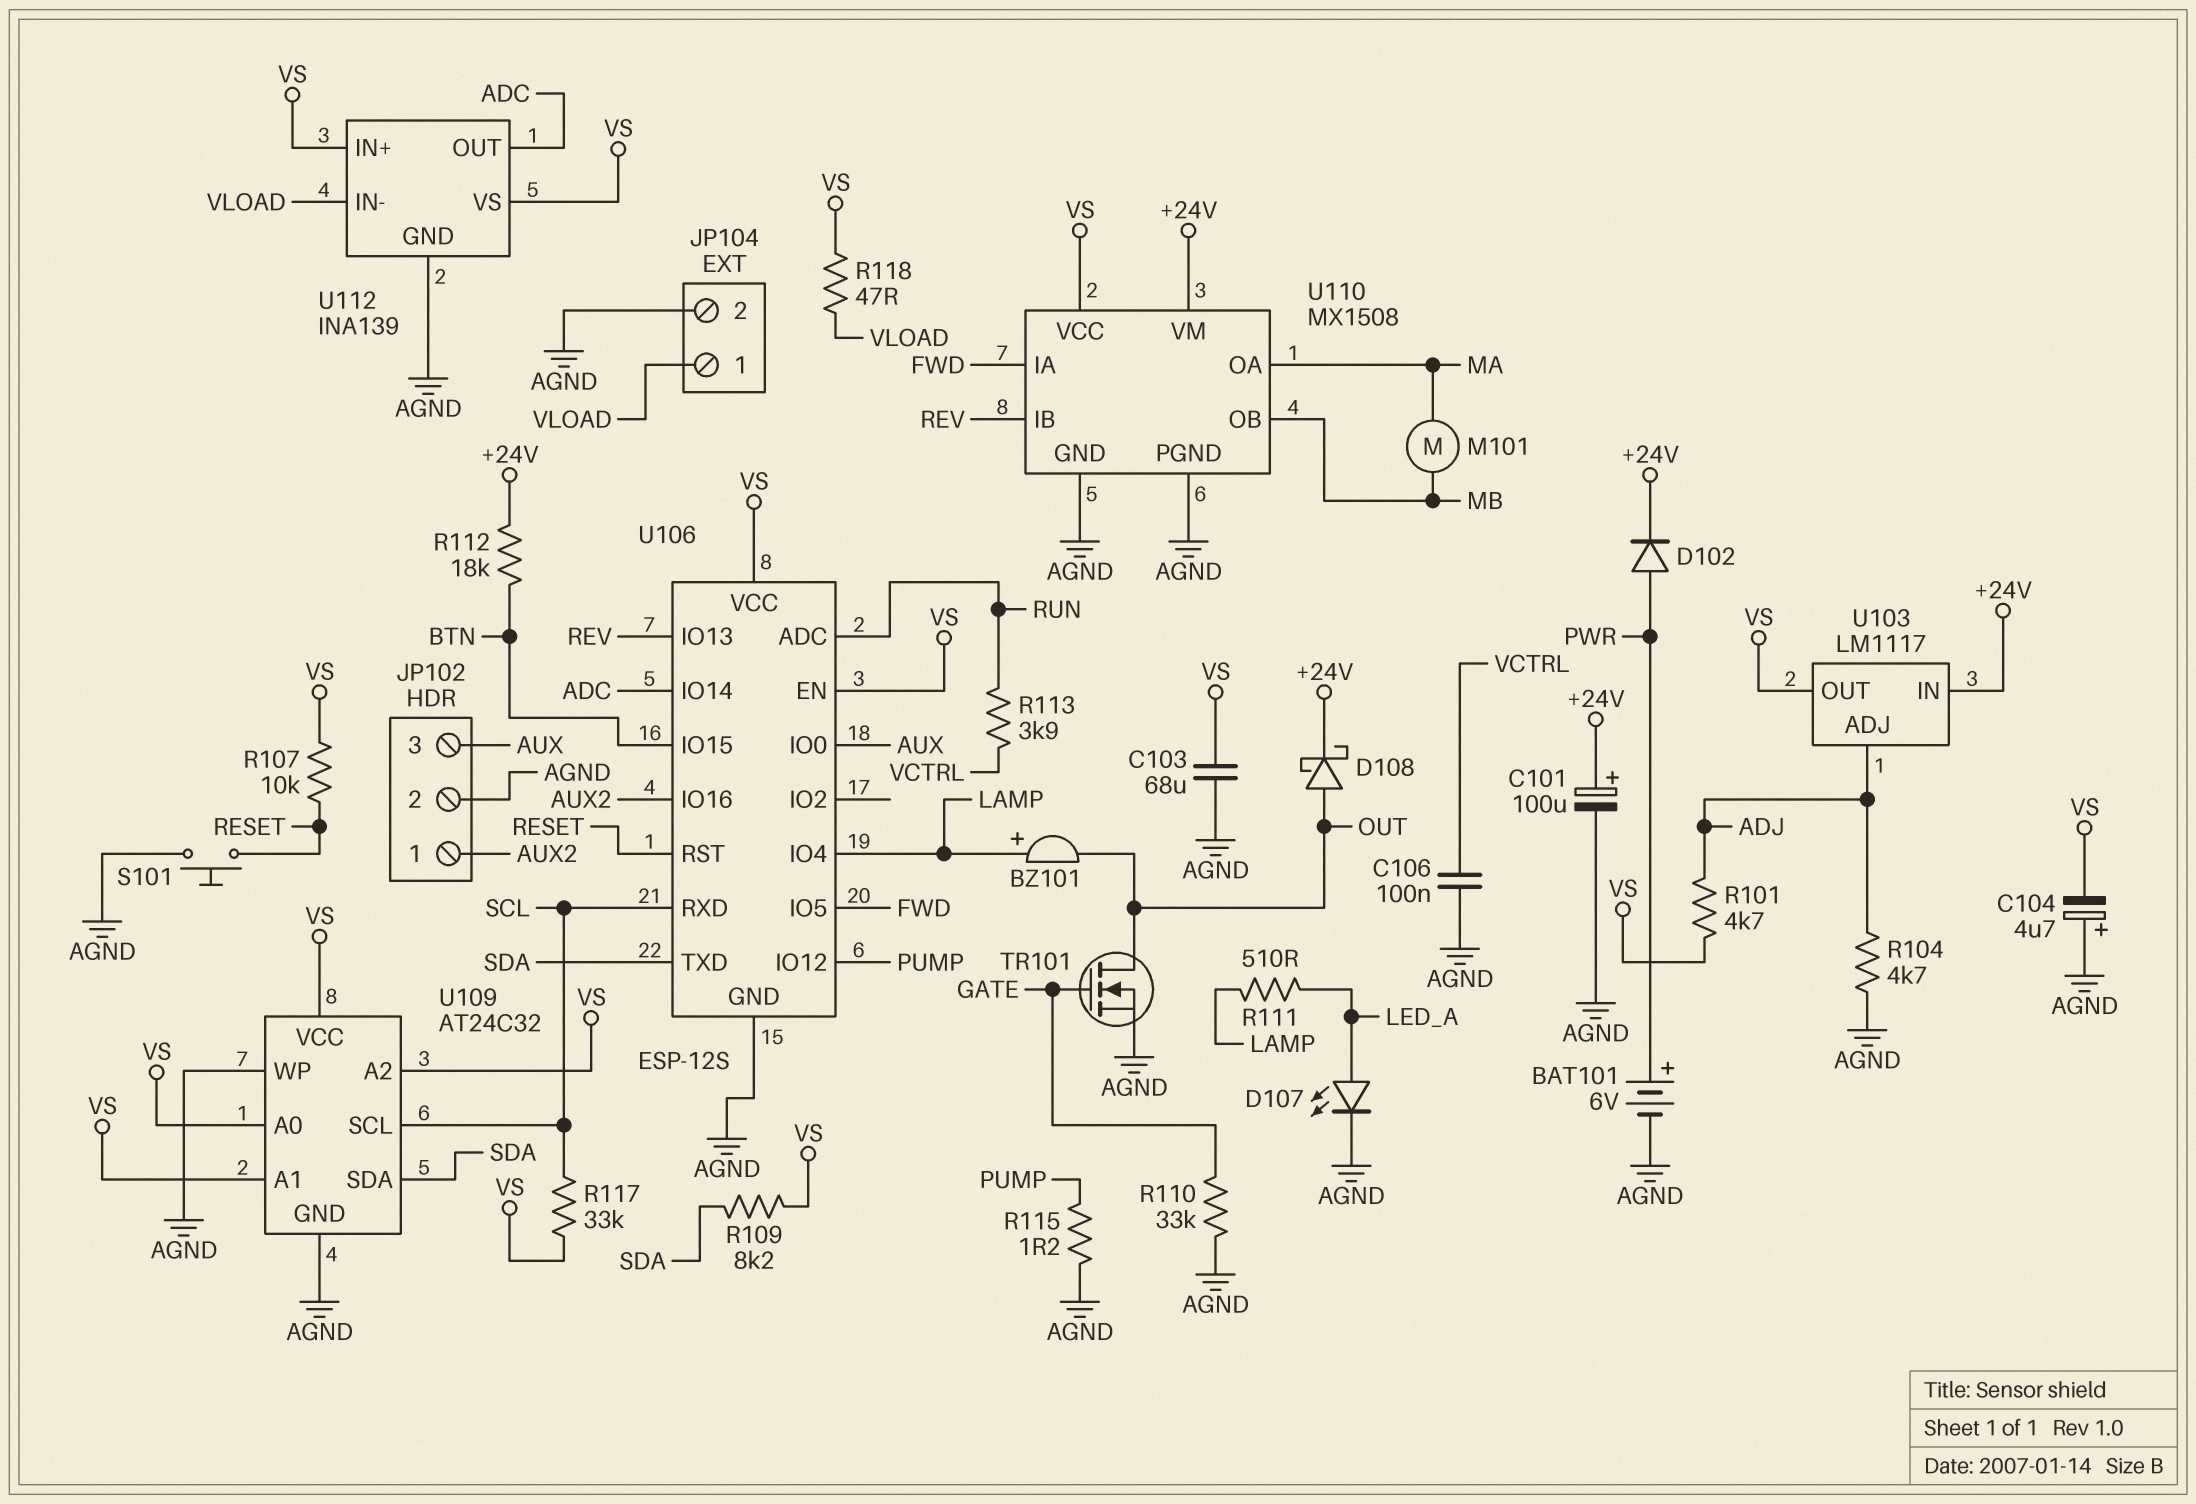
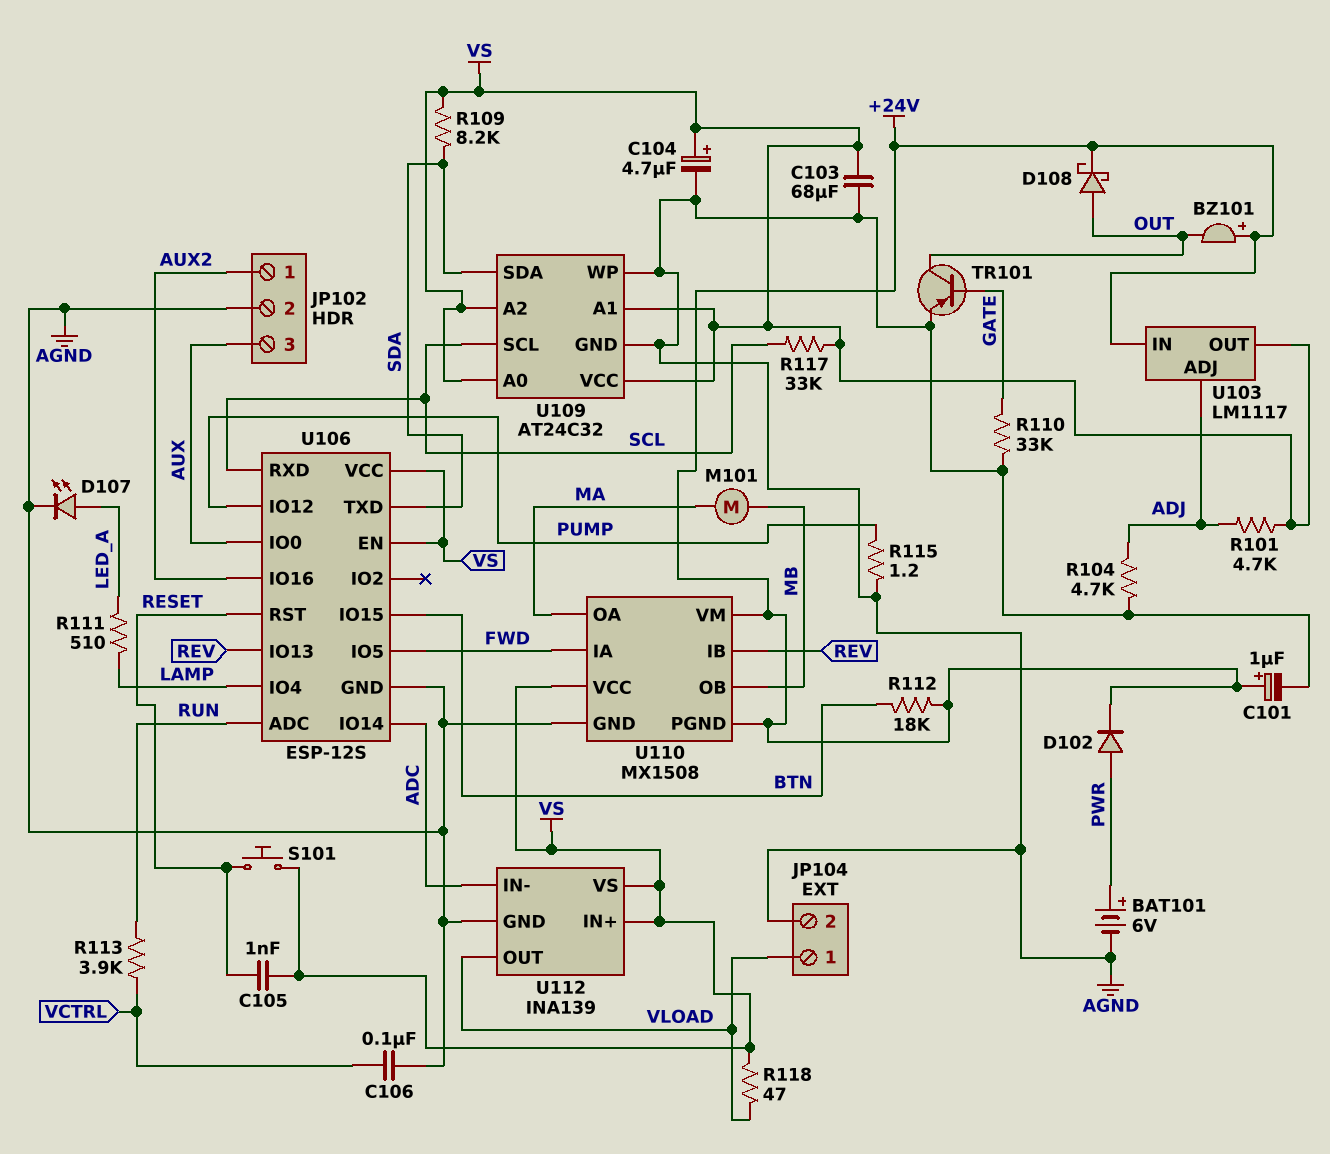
BZ101: buzzer (plus LAMP, minus OUT) -> buzzer (plus +24V, minus OUT)
C101: 100uF (plus +24V, minus AGND) -> 1uF (plus +24V, minus AGND)
C104: 4.7uF (plus AGND, minus VS) -> 4.7uF (plus VS, minus AGND)
C105: none -> 1nF (RESET, VS)
R107: 10k (RESET, VS) -> none
S101: button (AGND, RESET) -> button (RESET, VS)
TR101: NMOS (G GATE, D OUT, S AGND) -> PNP (B GATE, C OUT, E AGND)
U110 pin PGND: AGND -> +24V
U112 pin IN-: VLOAD -> ADC
U112 pin OUT: ADC -> VLOAD

